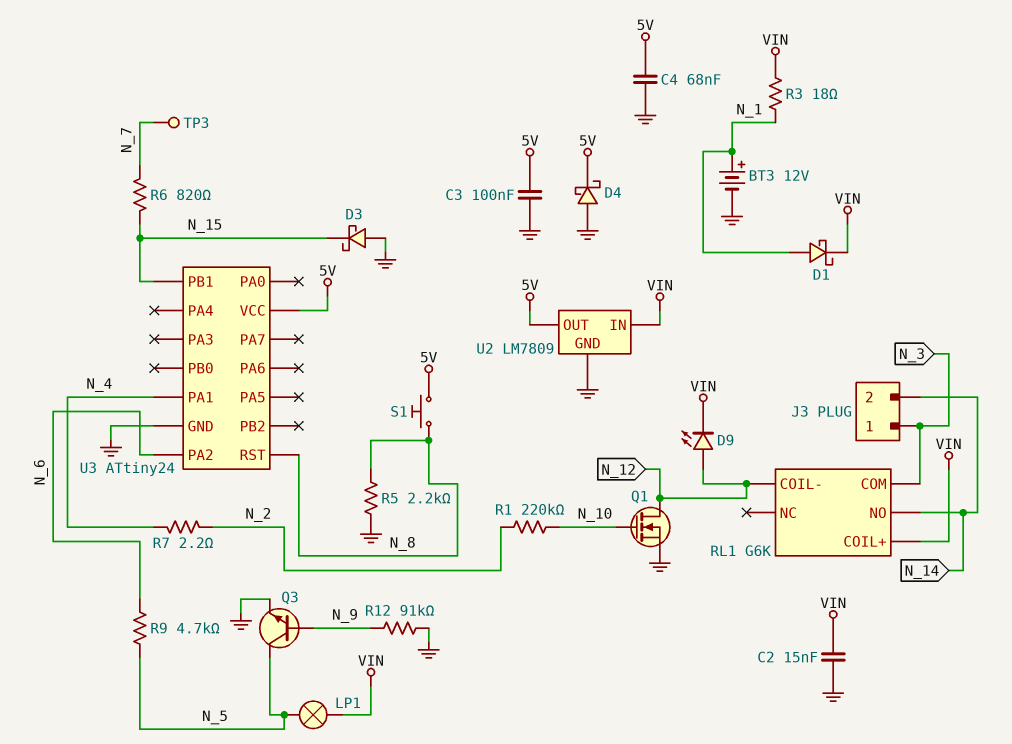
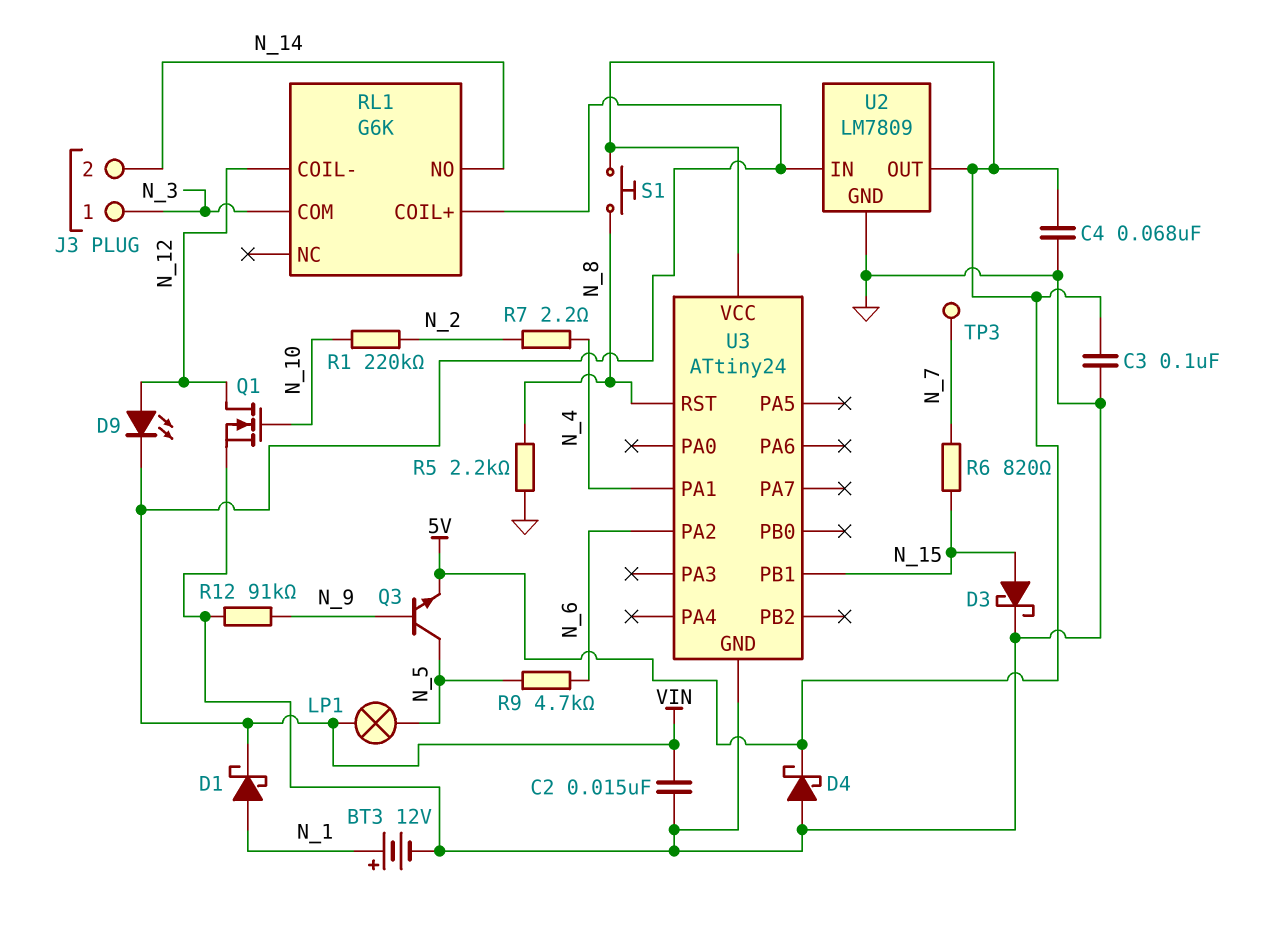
D3: schottky (A GND, K N_15) -> schottky (A N_15, K GND)
Q3: NPN (B N_9, C N_5, E GND) -> NPN (B N_9, C N_5, E 5V)
R3: 18 (N_1, VIN) -> none

